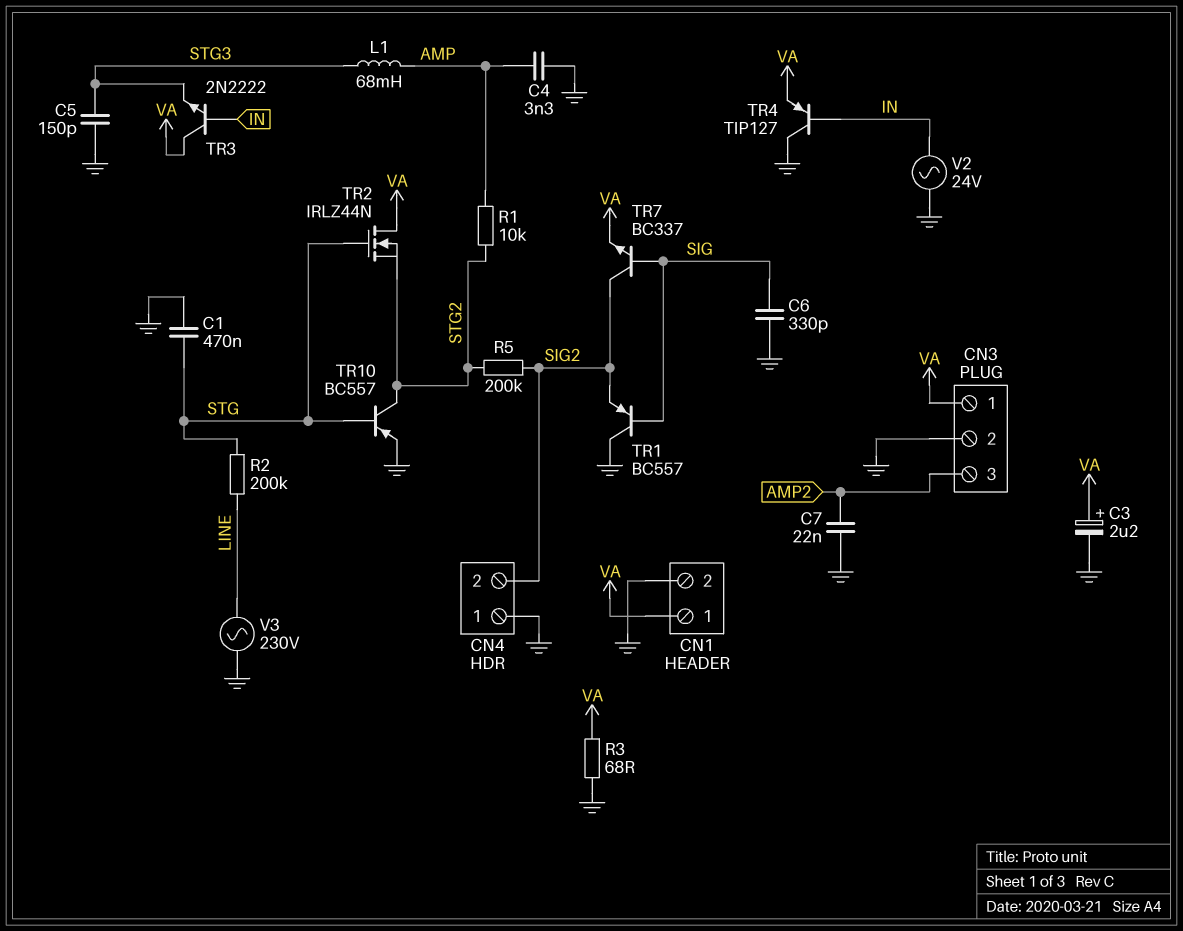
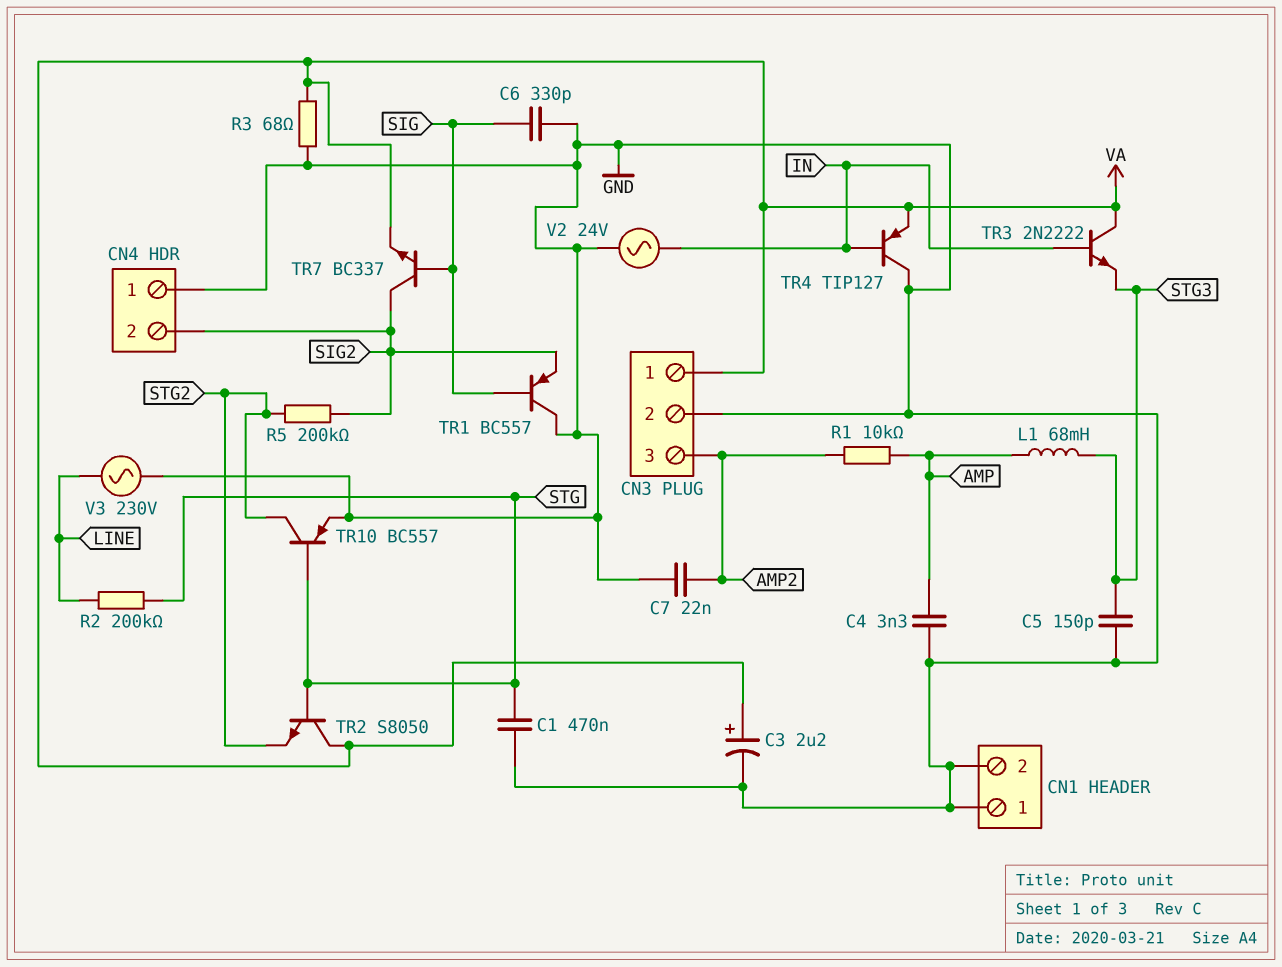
CN1 pin 1: VA -> GND
R1: 10k (AMP, STG2) -> 10k (AMP, AMP2)
TR2: NMOS IRLZ44N (G STG, D VA, S STG2) -> NPN S8050 (B STG, C VA, E STG2)

